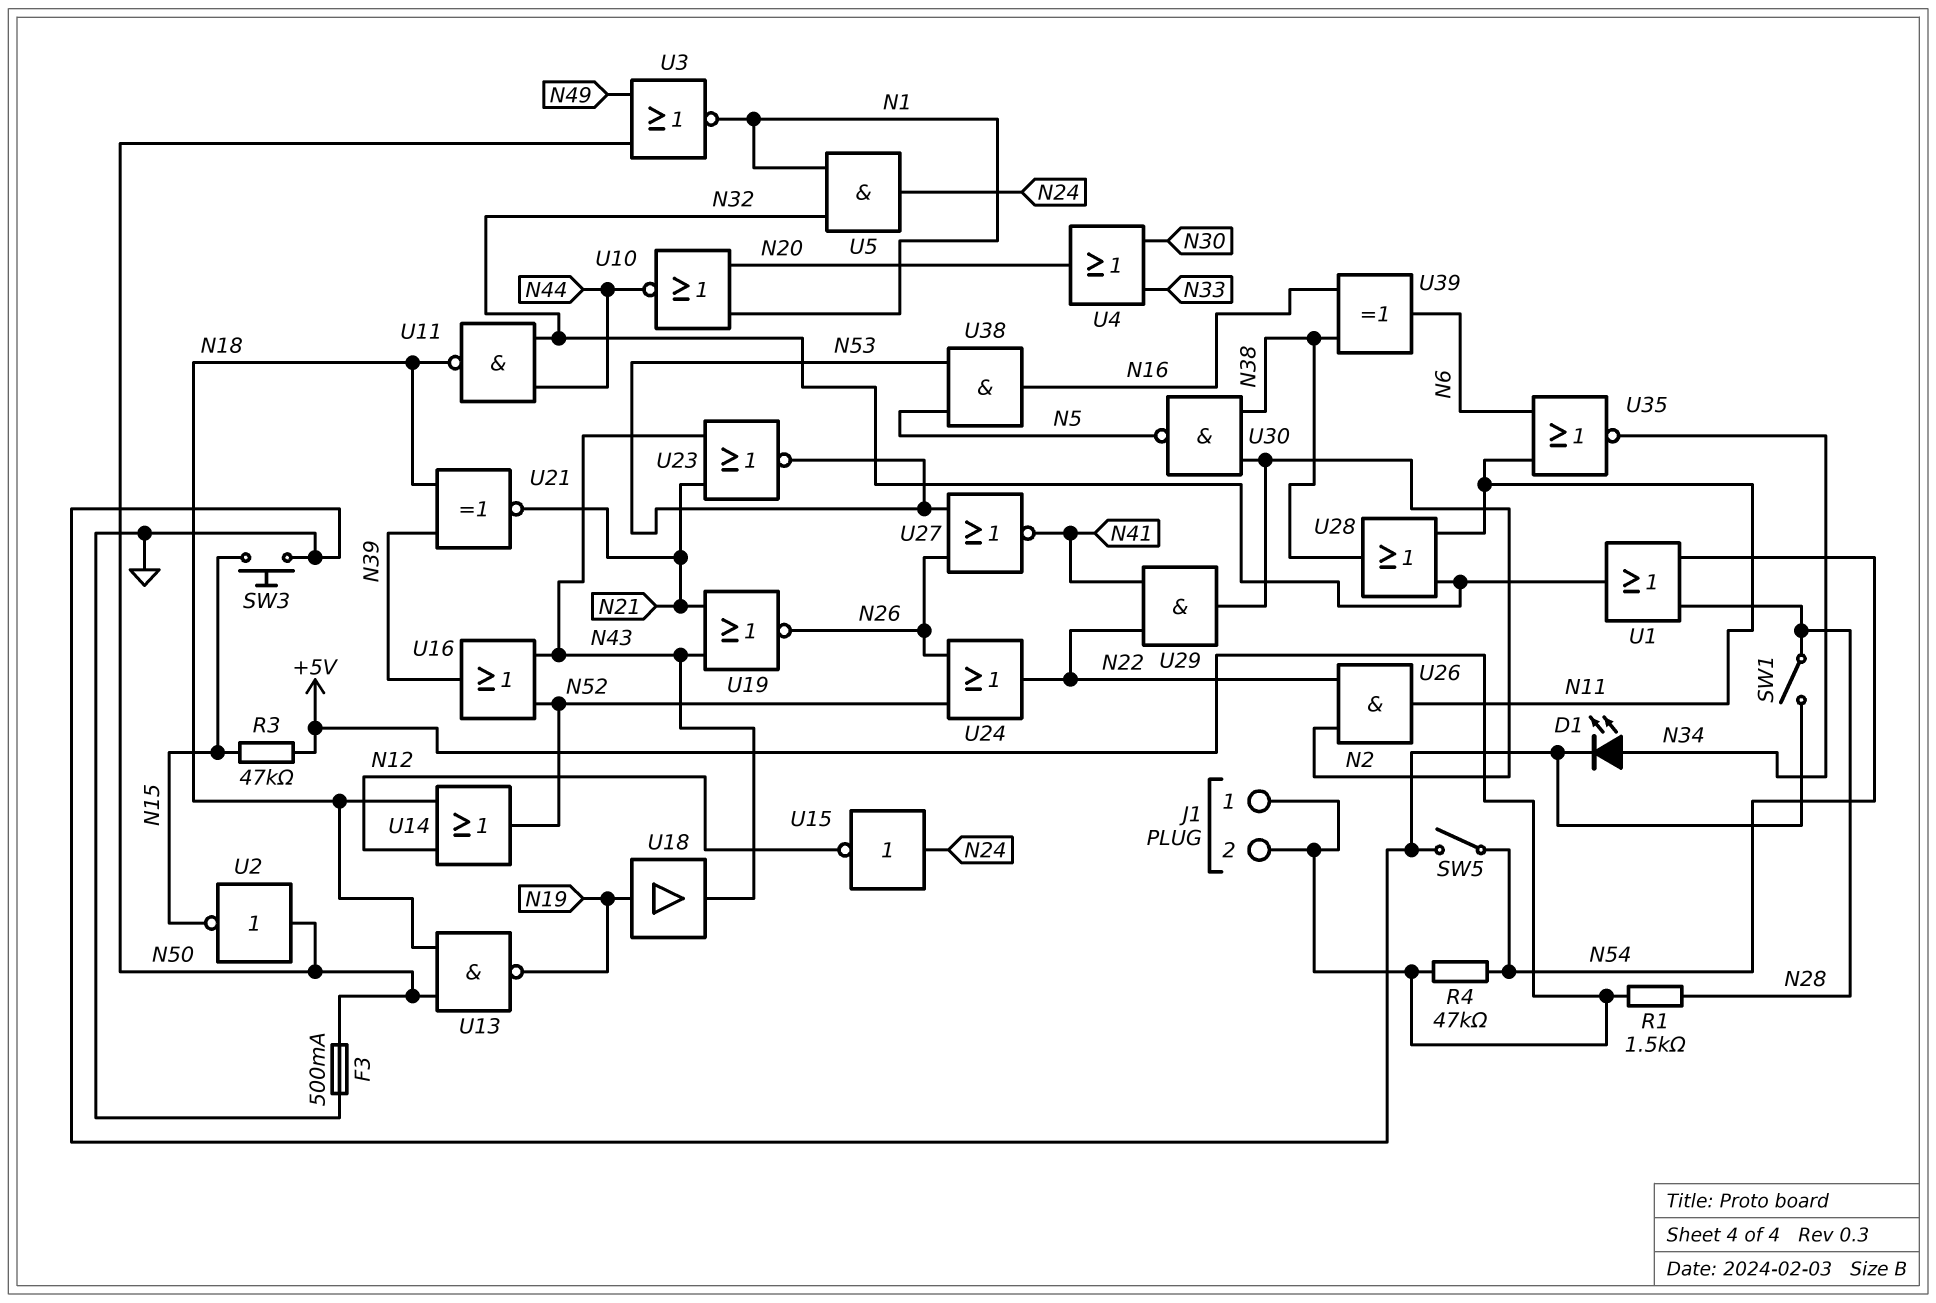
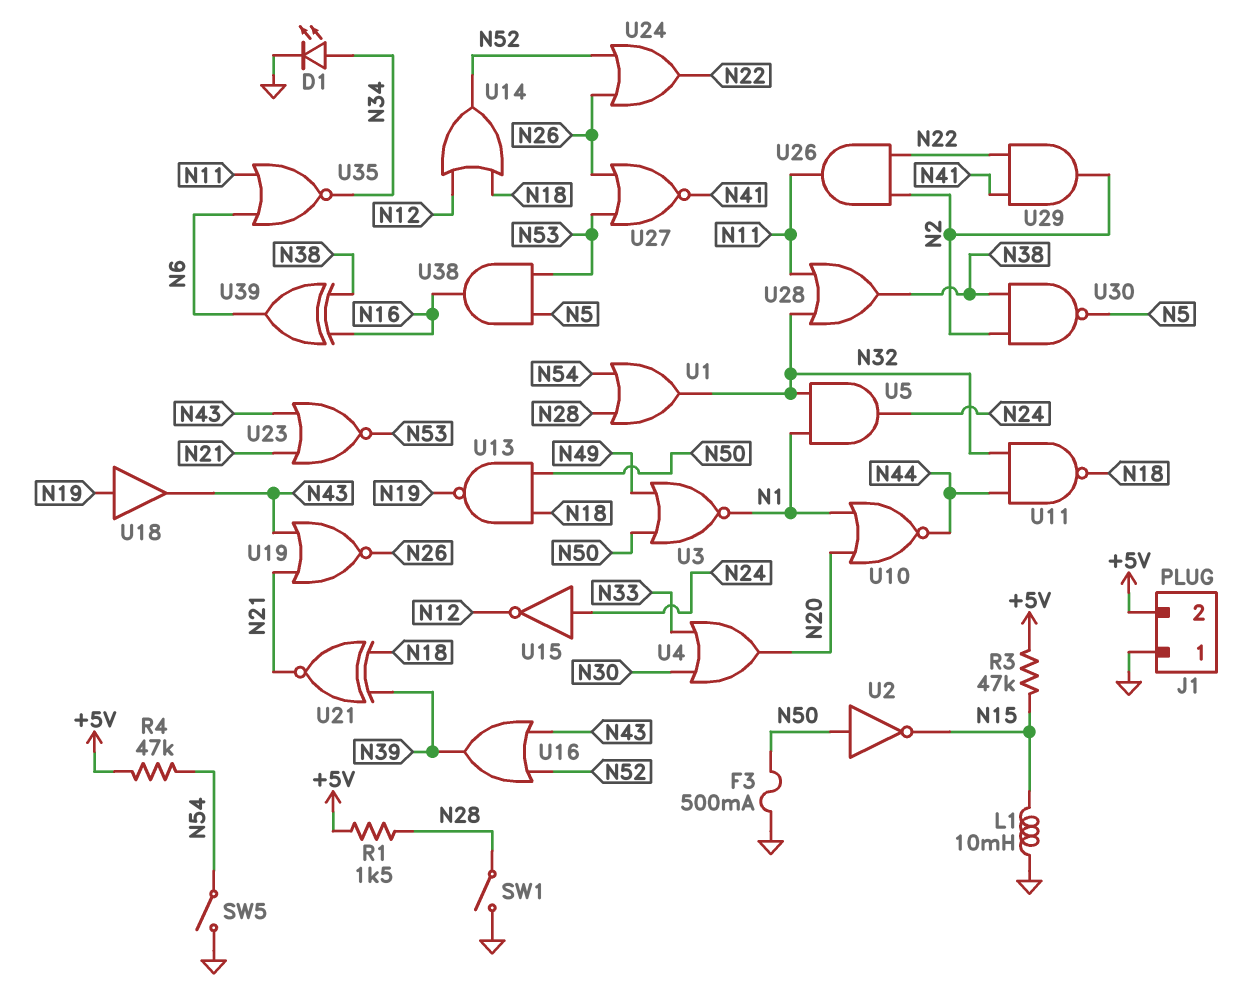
J1 pin 1: +5V -> GND
L1: none -> 10mH (GND, N15)
SW3: button (GND, N15) -> none

